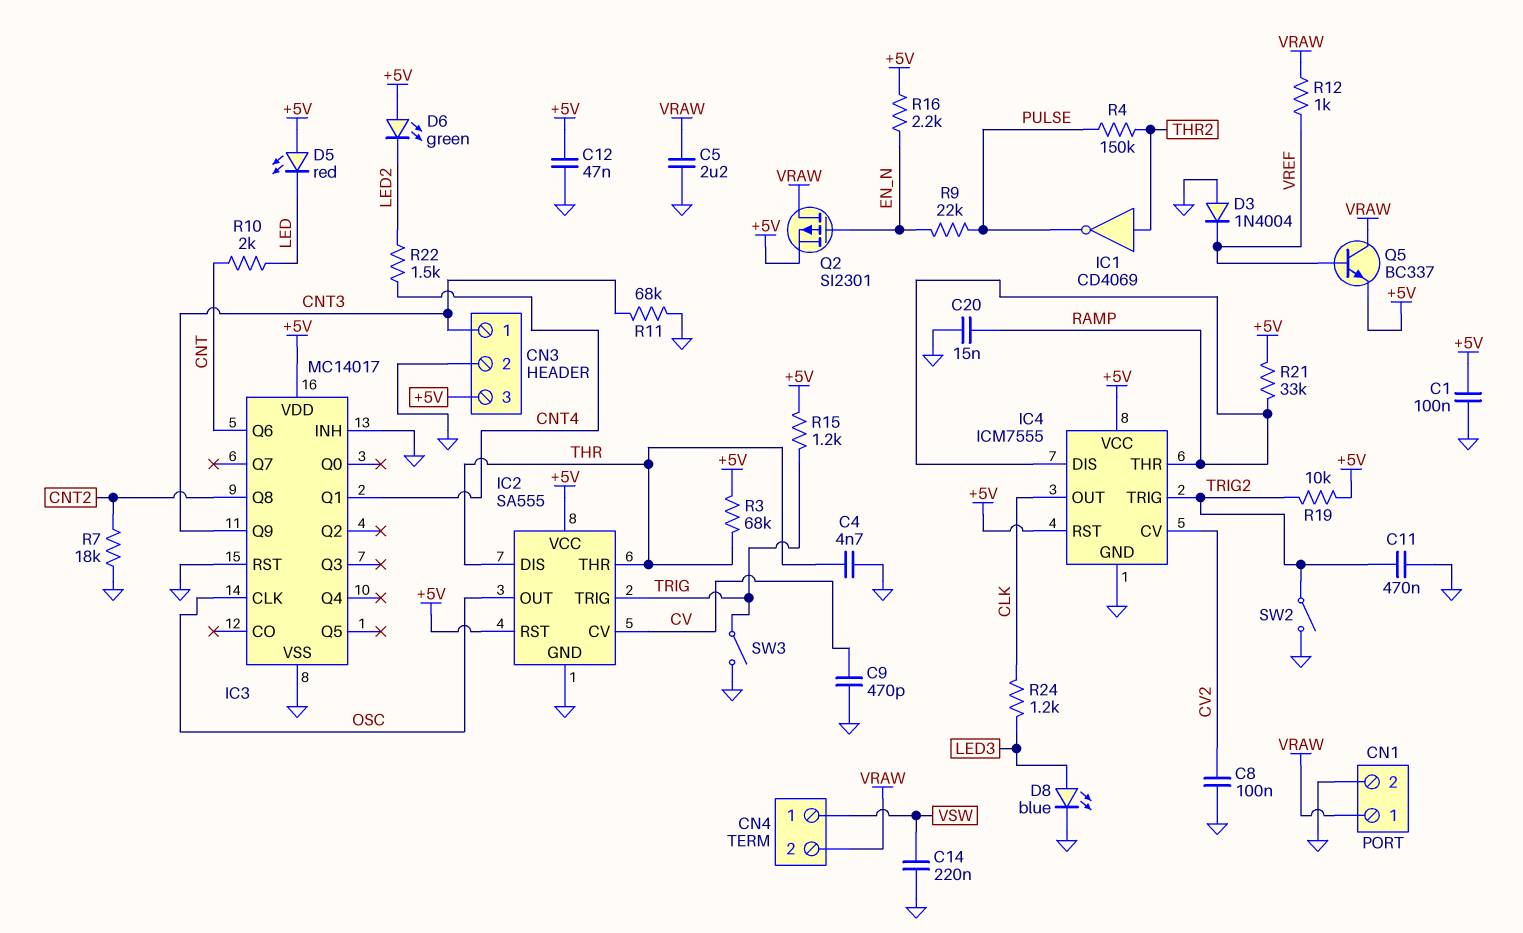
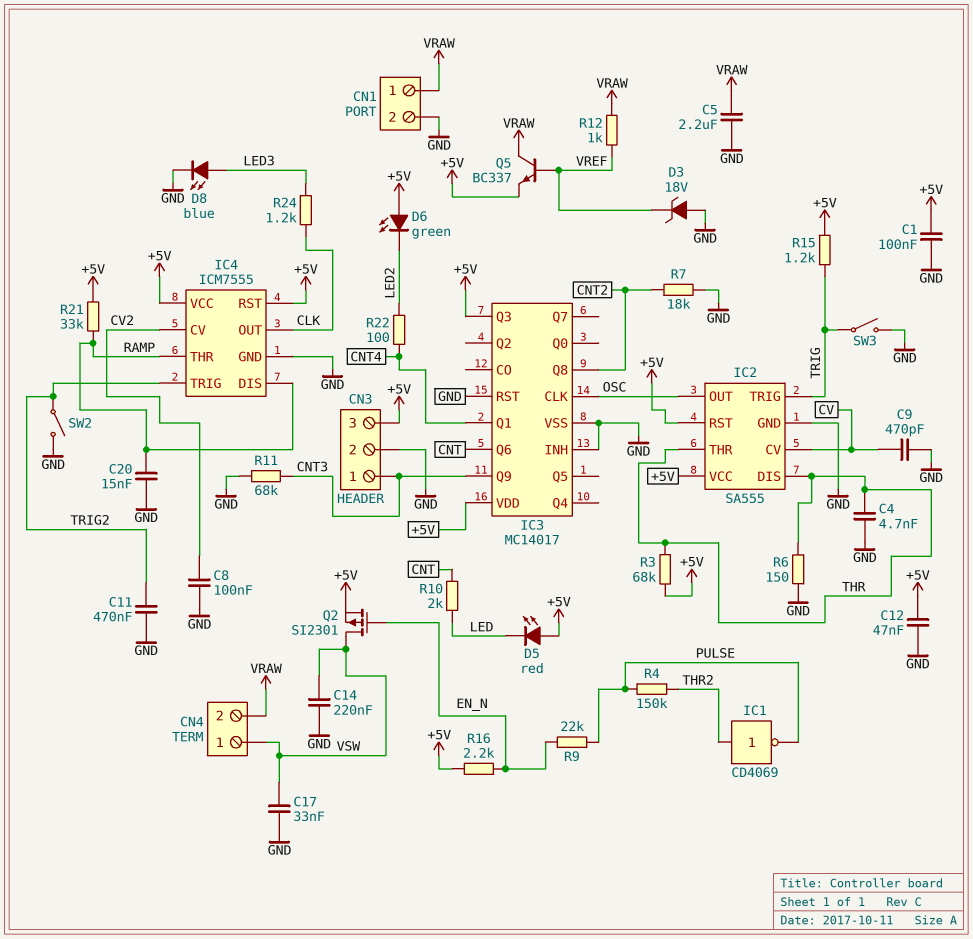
C17: none -> 33nF (GND, VSW)
D3: diode 1N4004 (A GND, K VREF) -> zener 18V (A GND, K VREF)
IC3 pin Q3: none -> +5V
Q2: PMOS SI2301 (G EN_N, D VRAW, S +5V) -> PMOS SI2301 (G EN_N, D VSW, S +5V)
R6: none -> 150 (GND, THR)
R19: 10k (+5V, TRIG2) -> none
R22: 1.5k (CNT4, LED2) -> 100 (CNT4, LED2)

